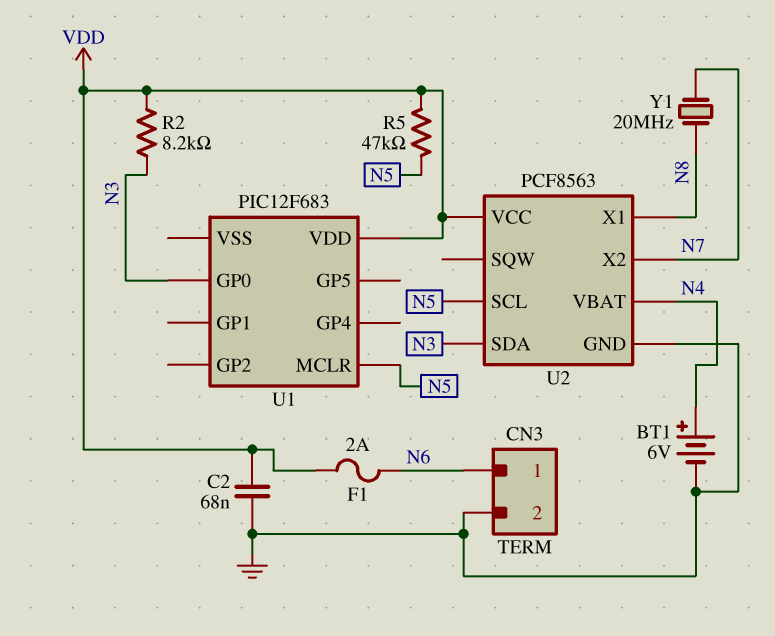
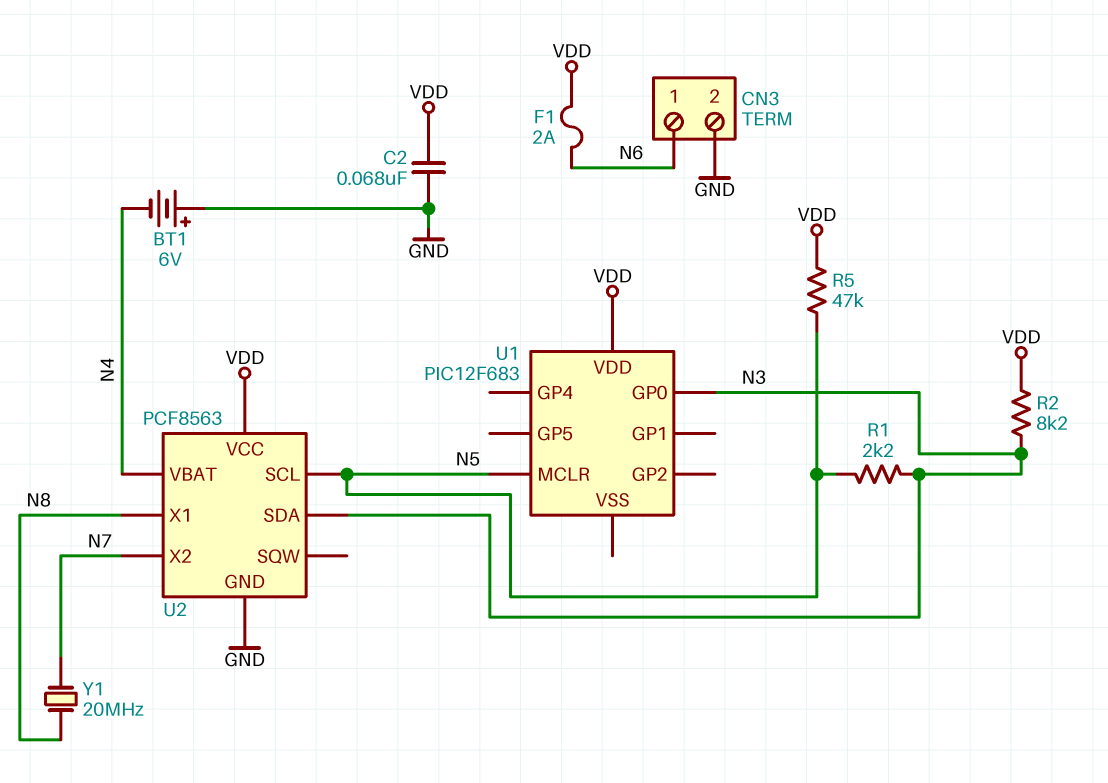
BT1: 6V (plus N4, minus GND) -> 6V (plus GND, minus N4)
R1: none -> 2.2k (N3, N5)

